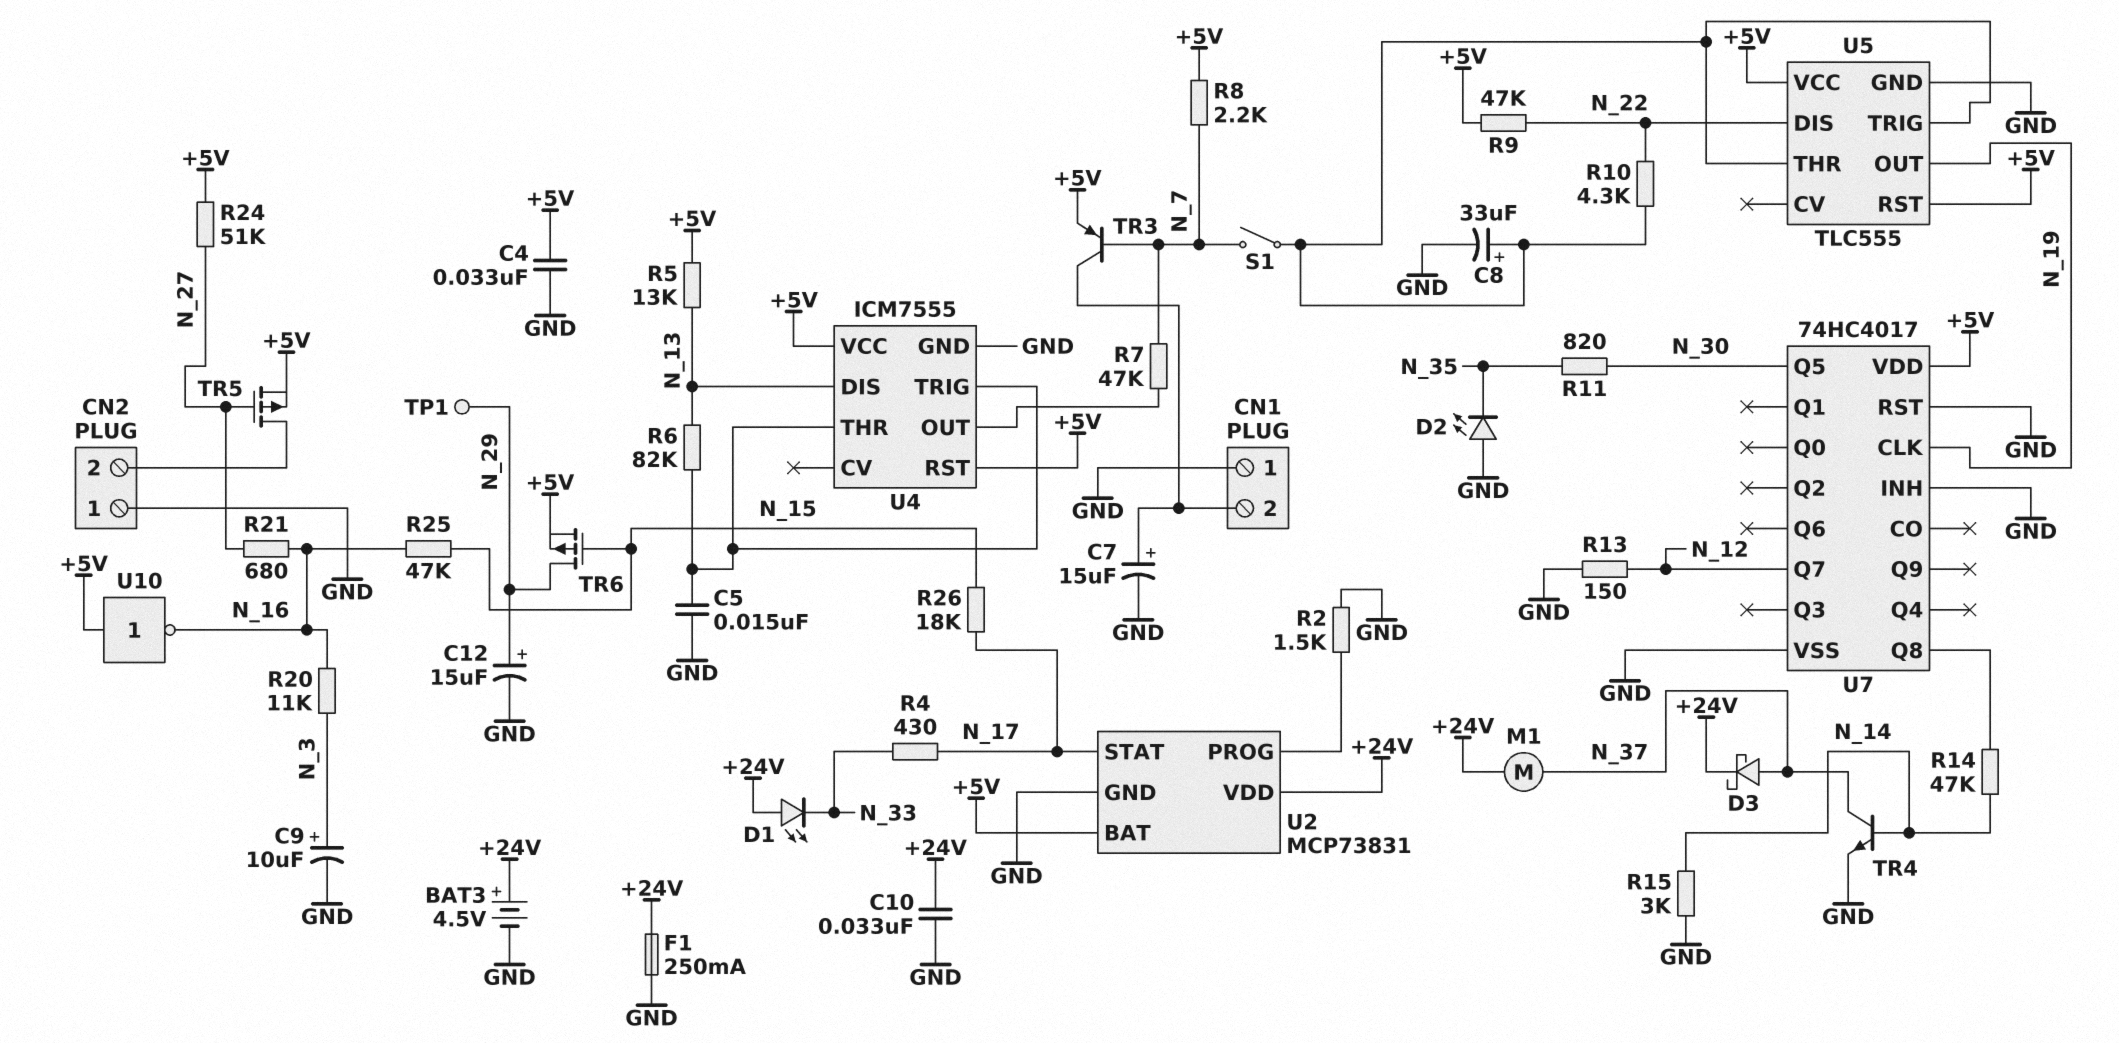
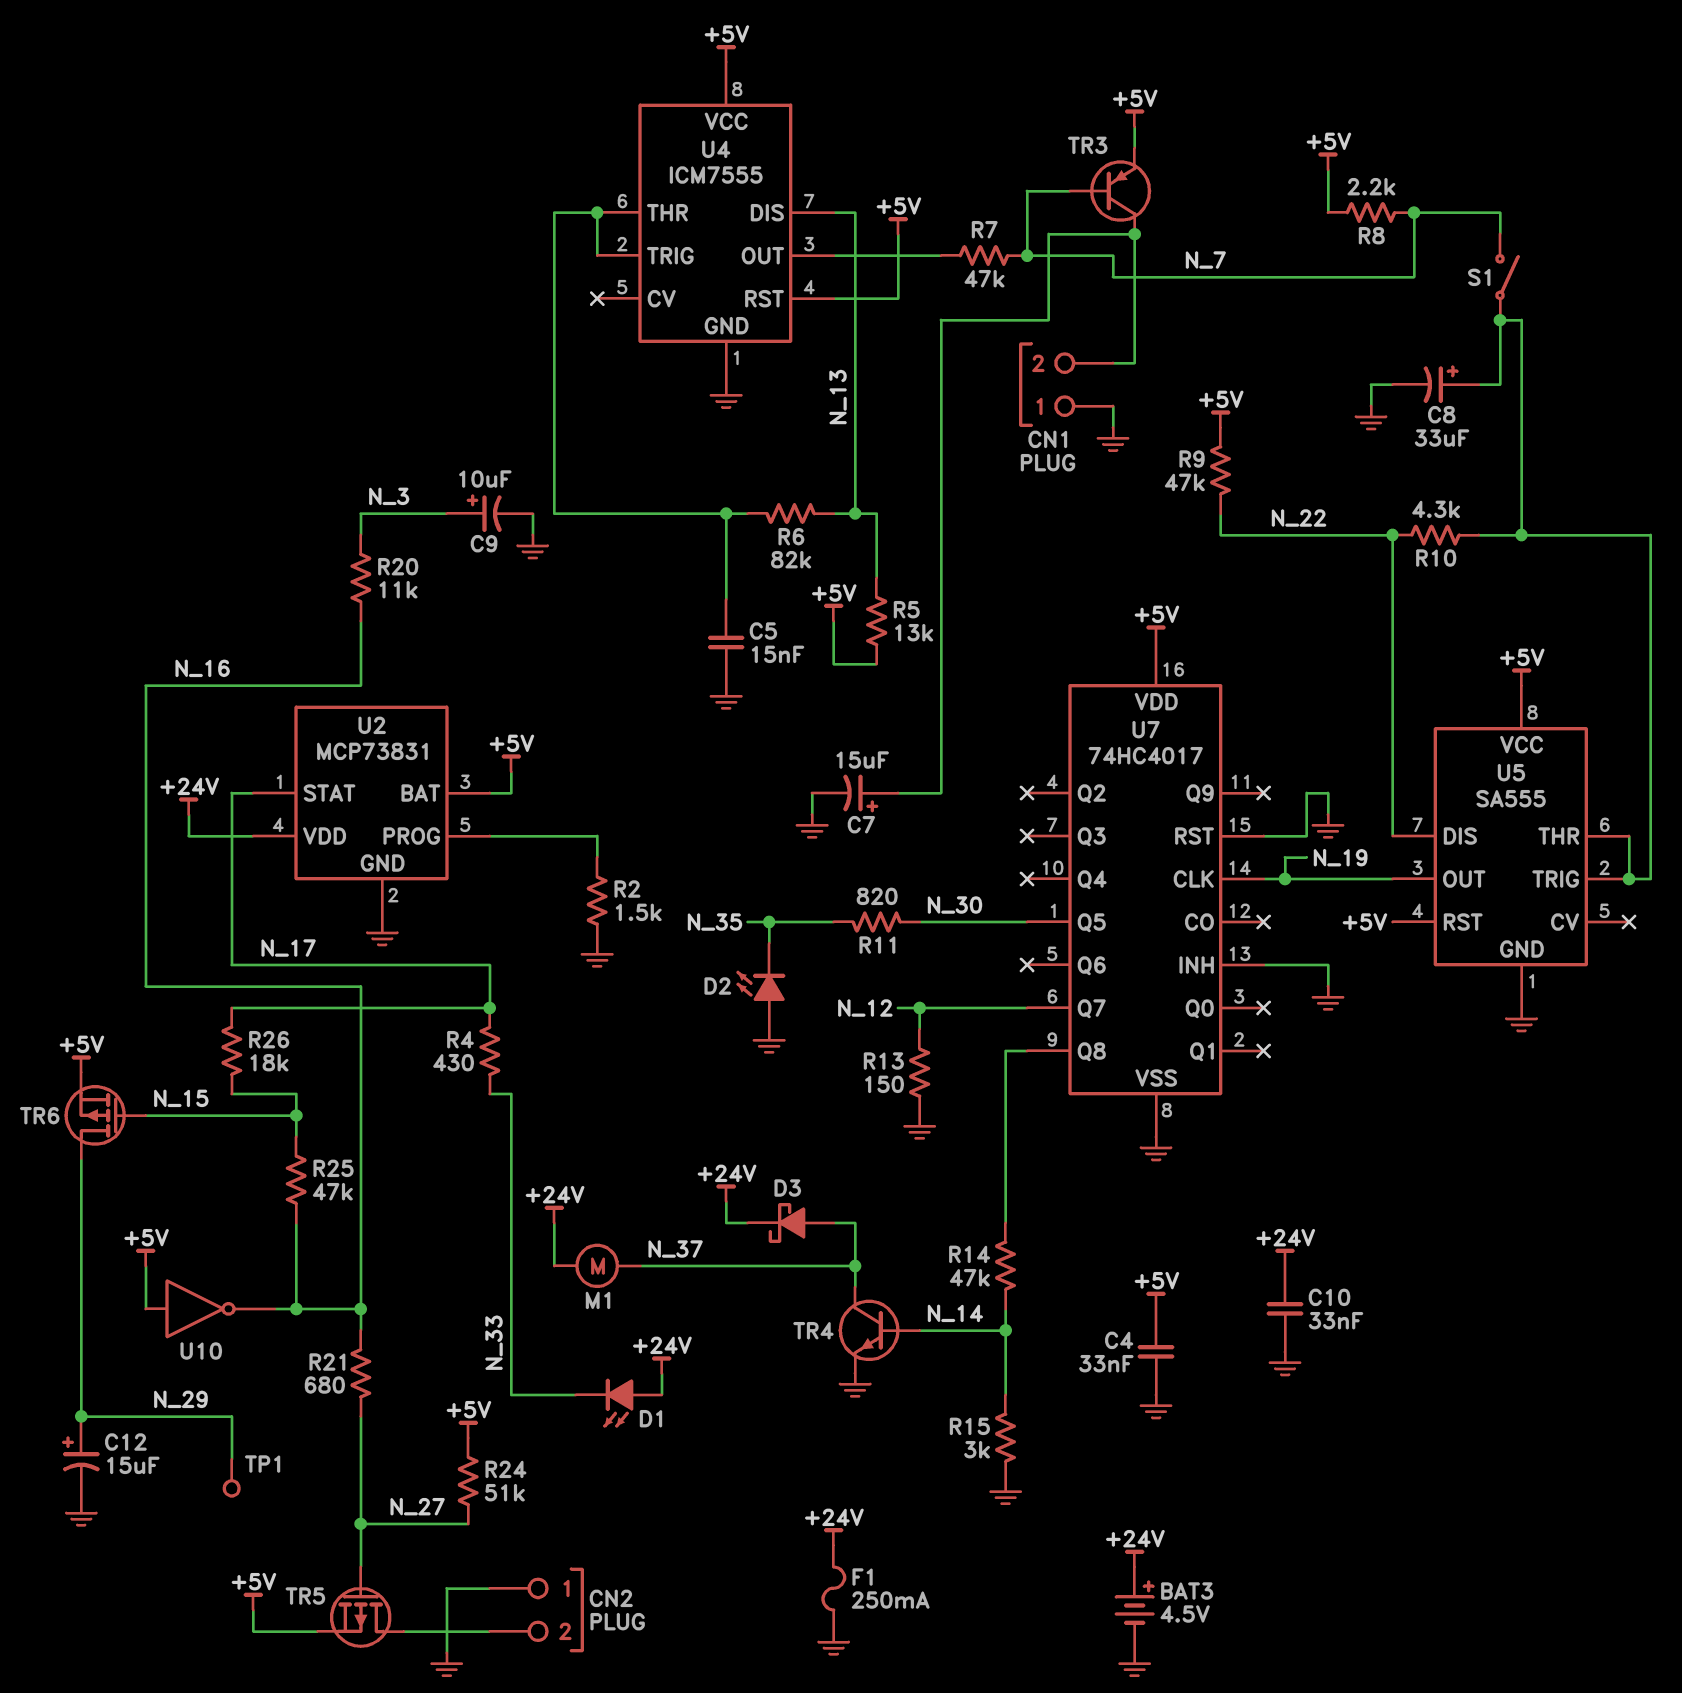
U5: TLC555 -> SA555

